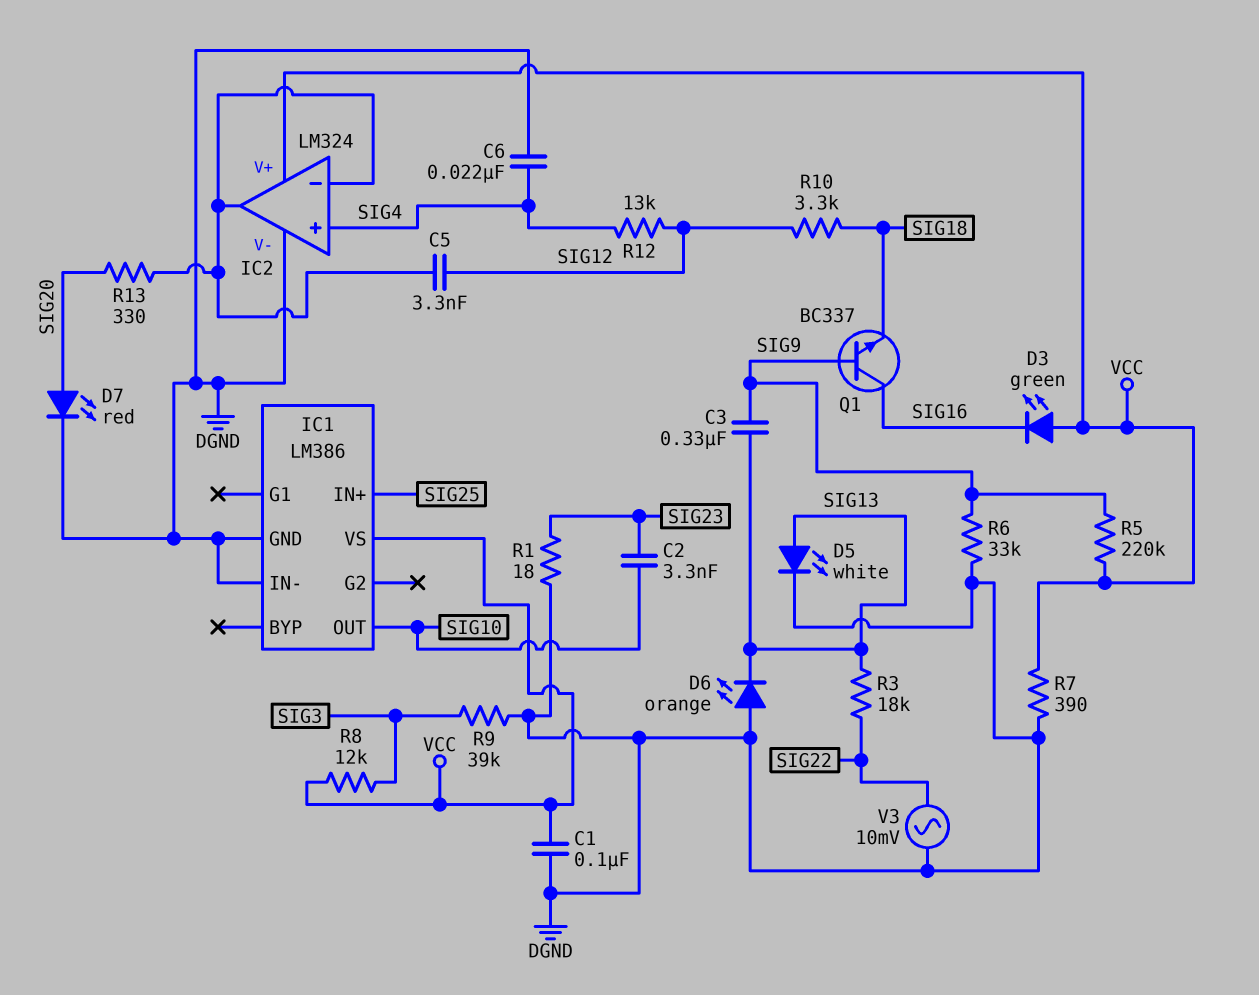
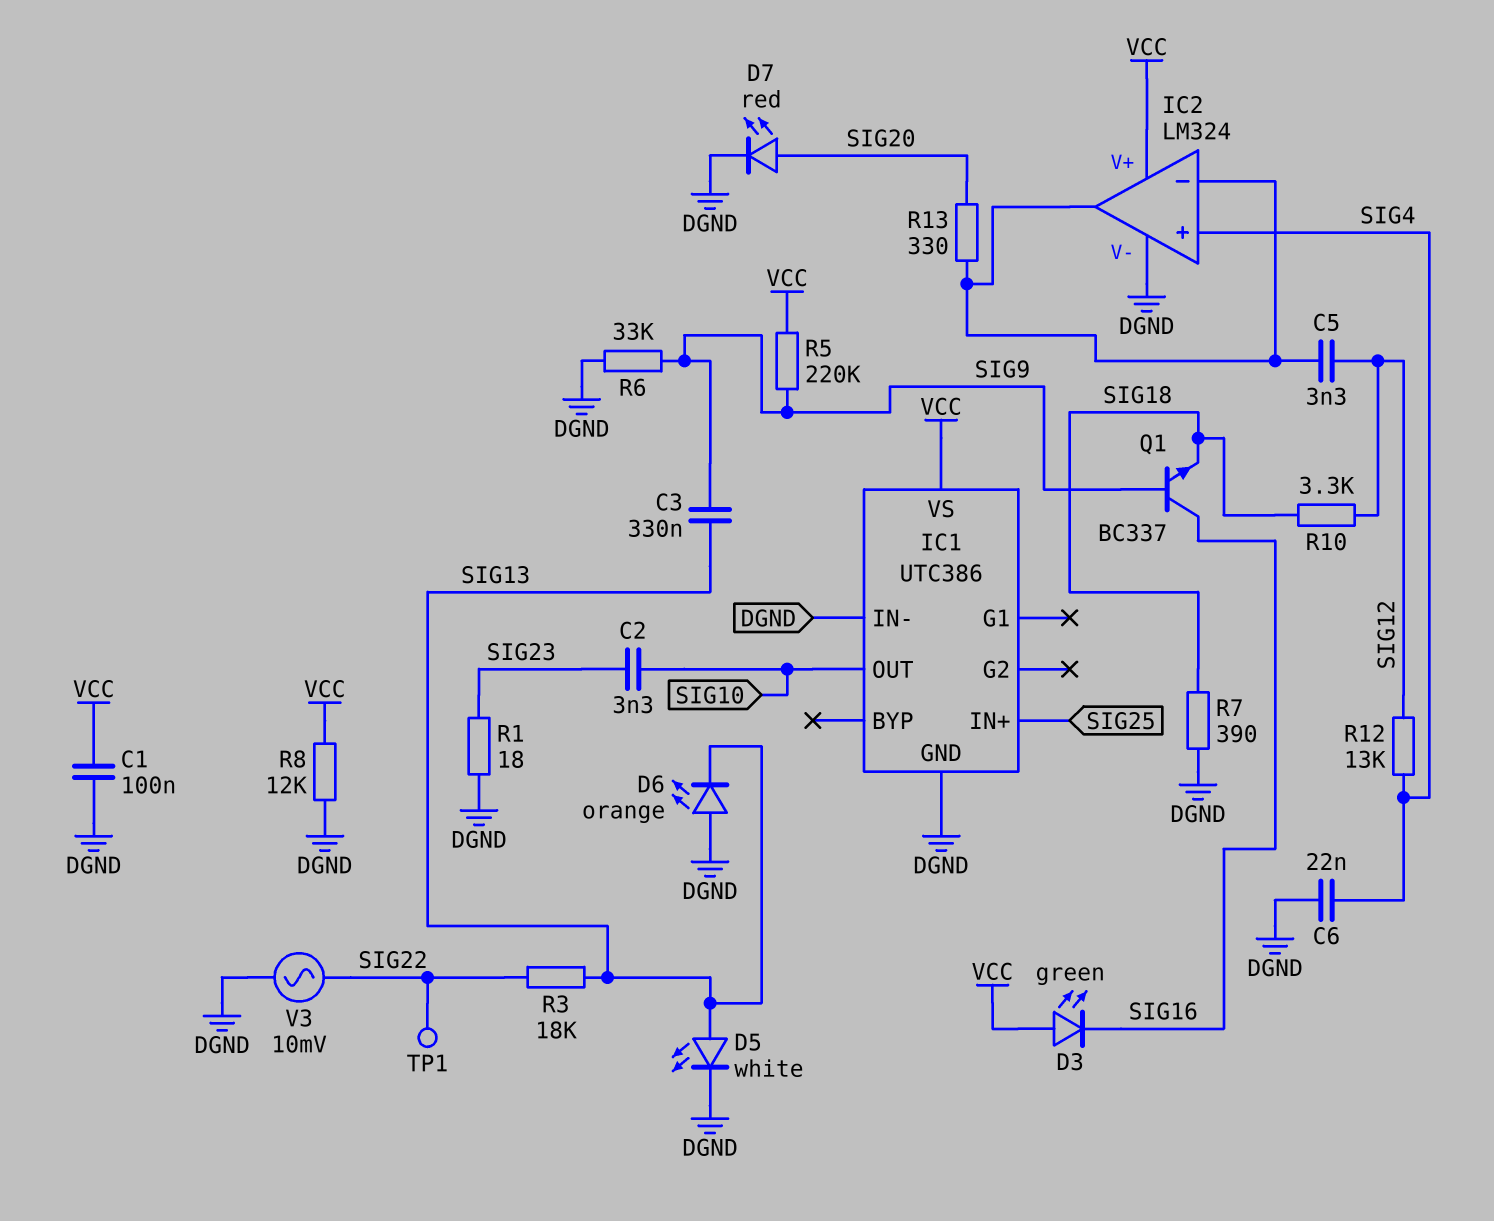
IC1: LM386 -> UTC386
R7: 390 (DGND, VCC) -> 390 (DGND, SIG18)
R8: 12k (SIG3, VCC) -> 12k (DGND, VCC)
R9: 39k (DGND, SIG3) -> none
TP1: none -> test point (SIG22)

